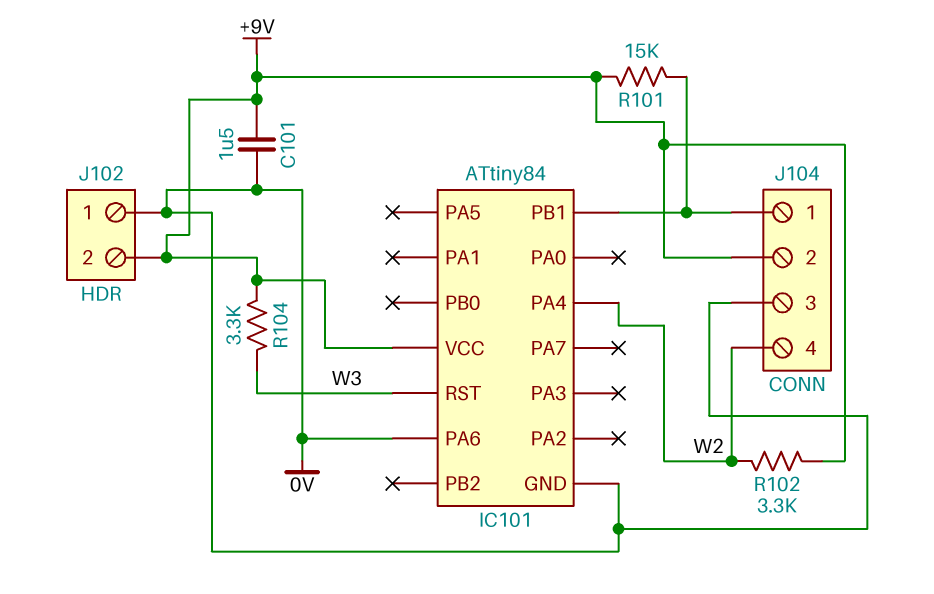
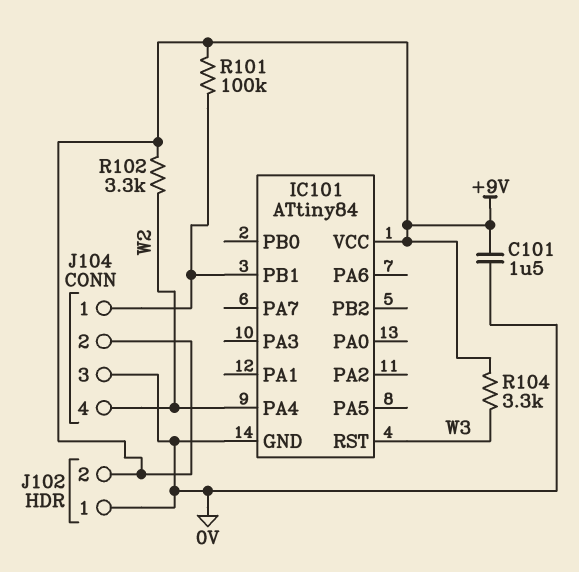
IC101 pin PA6: 0V -> none
R101: 15k (+9V, IC101/PB1) -> 100k (+9V, IC101/PB1)

